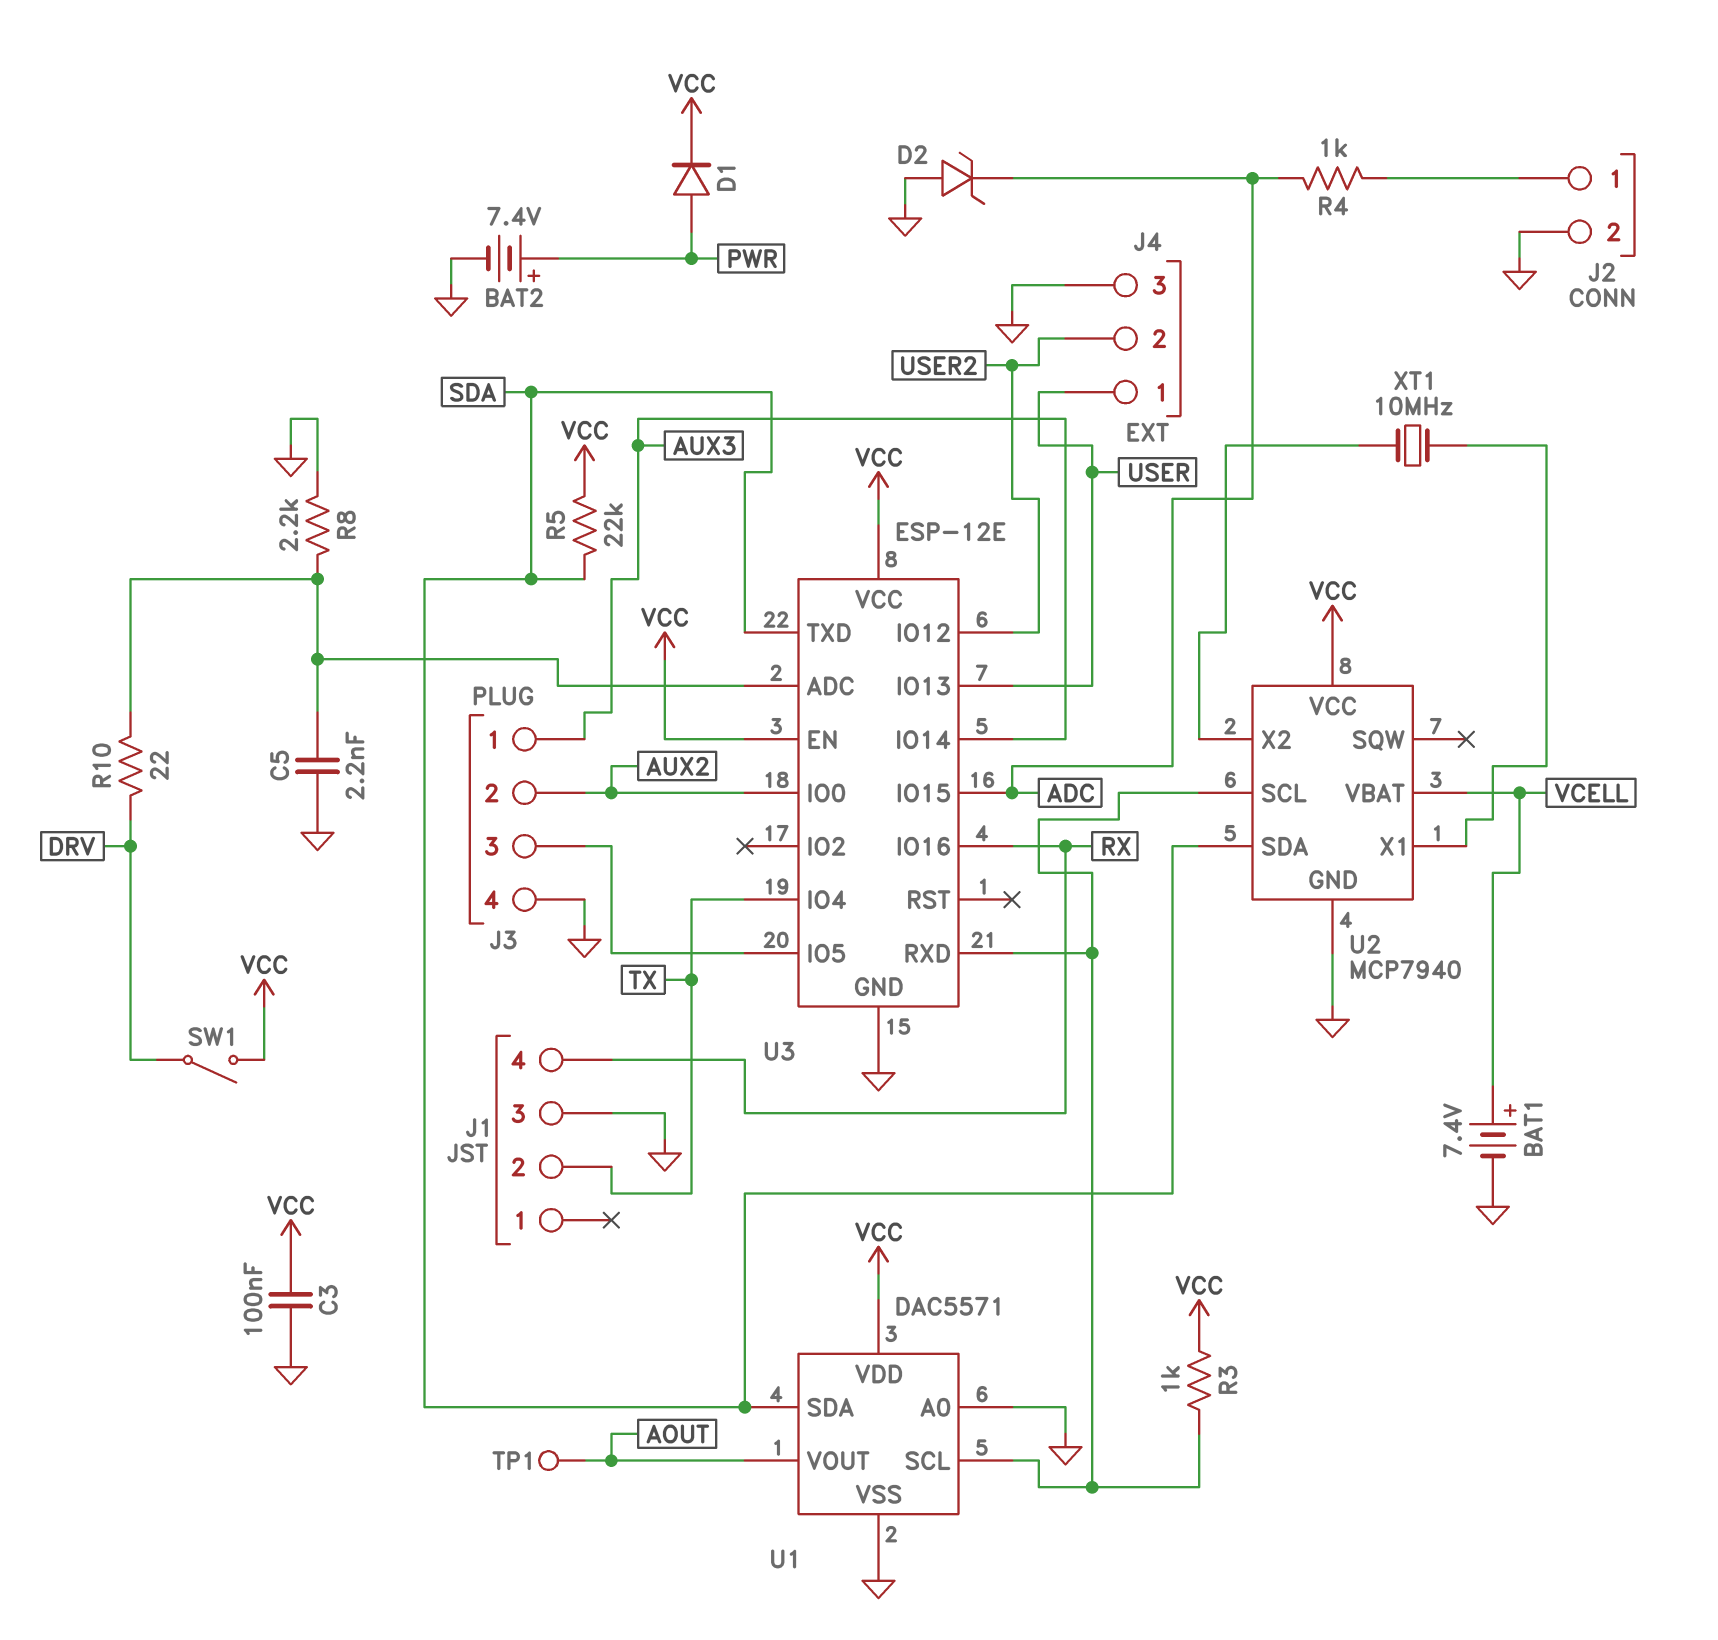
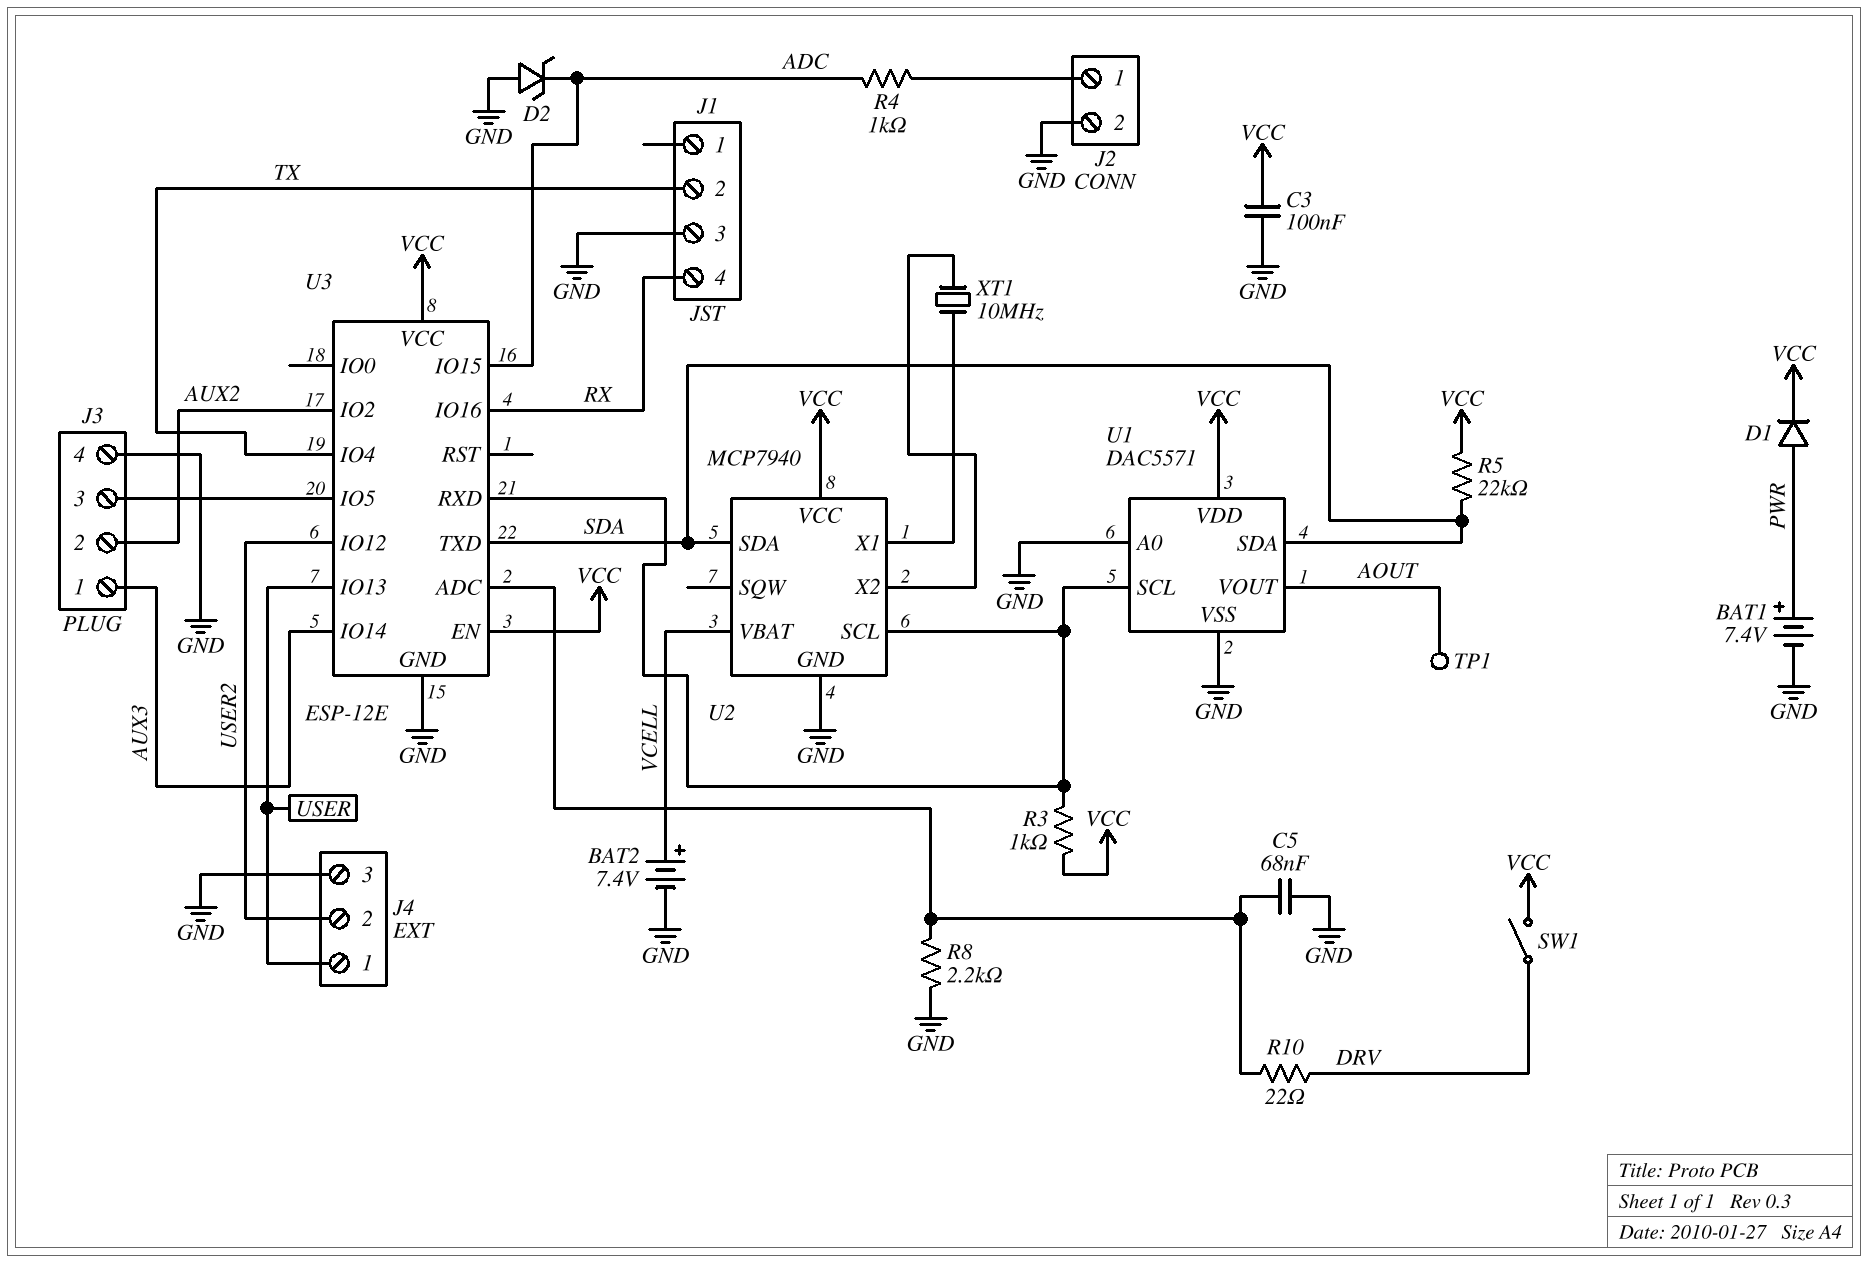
BAT1: 7.4V (plus VCELL, minus GND) -> 7.4V (plus PWR, minus GND)
BAT2: 7.4V (plus PWR, minus GND) -> 7.4V (plus VCELL, minus GND)
C5: 2.2nF (GND, U3/ADC) -> 68nF (GND, U3/ADC)
U3 pin IO0: AUX2 -> none
U3 pin IO2: none -> AUX2

